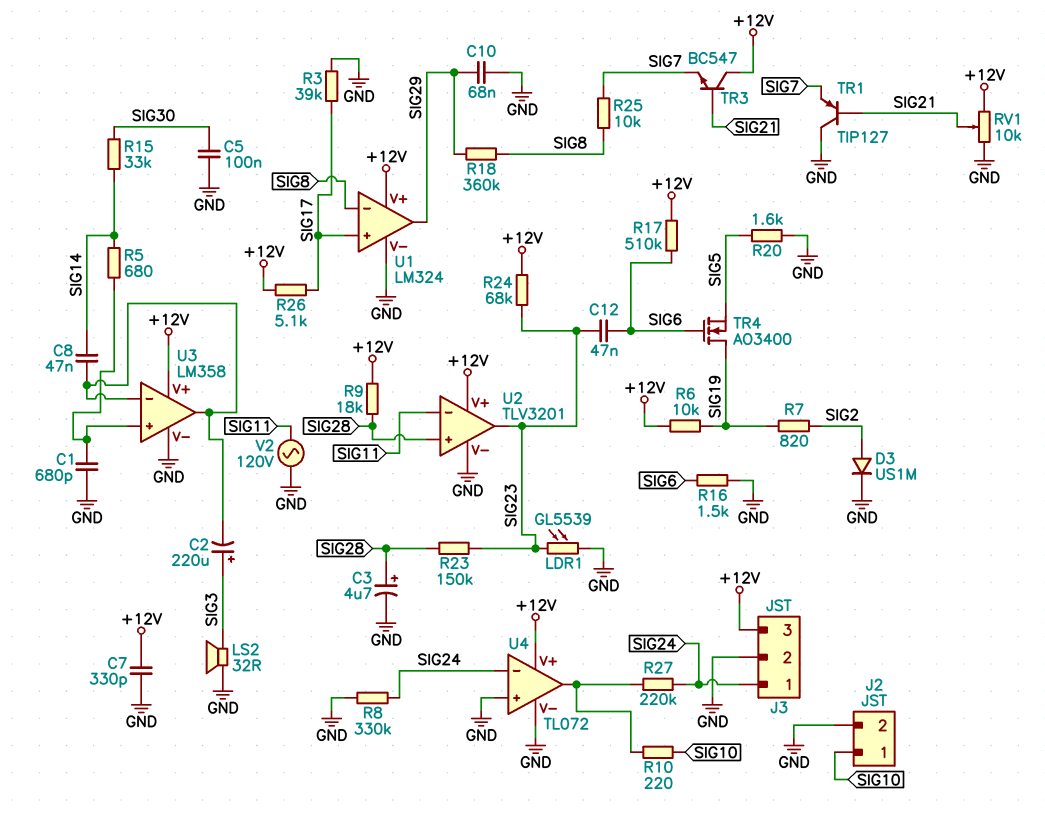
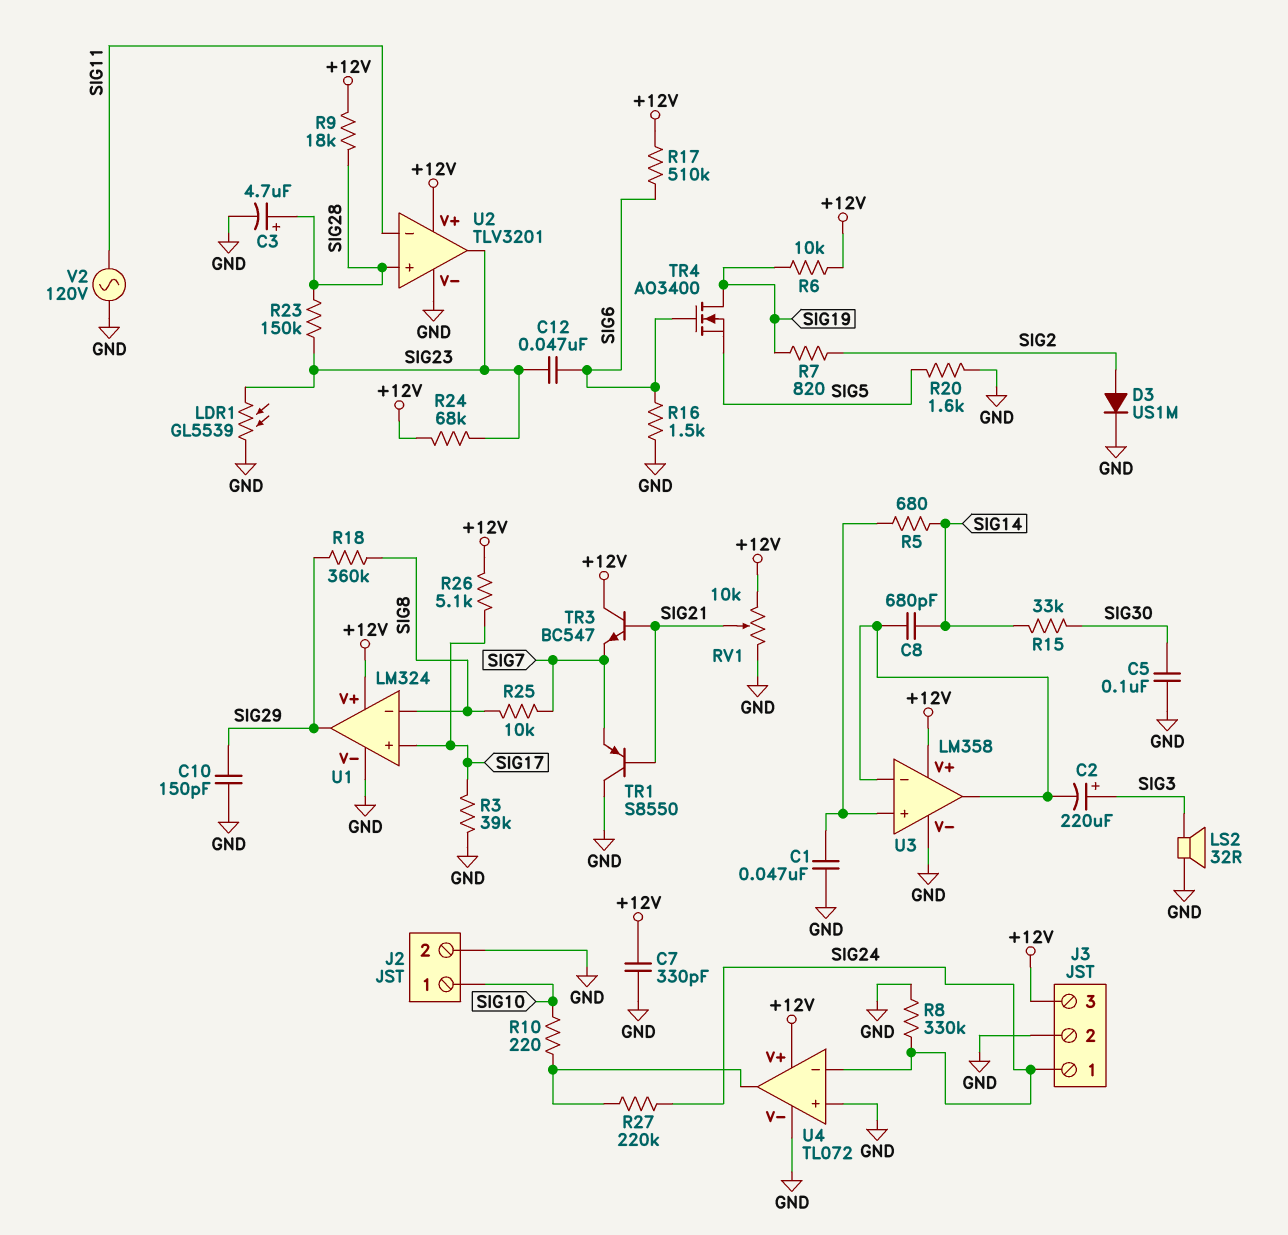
C1: 680pF (GND, U3/in+) -> 47nF (GND, U3/in+)
C8: 47nF (SIG14, U3/in-) -> 680pF (SIG14, U3/in-)
C10: 68nF (GND, SIG29) -> 150pF (GND, SIG29)
TR1: PNP TIP127 (B SIG21, C GND, E SIG7) -> PNP S8550 (B SIG21, C GND, E SIG7)

